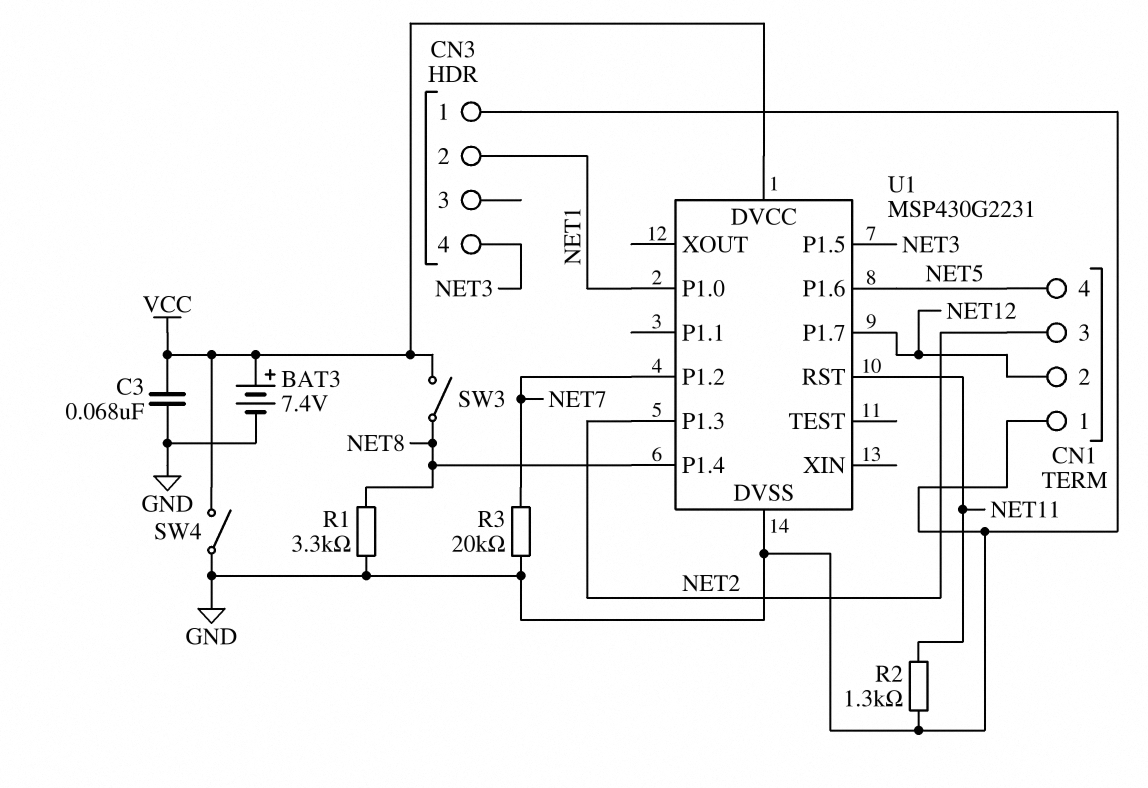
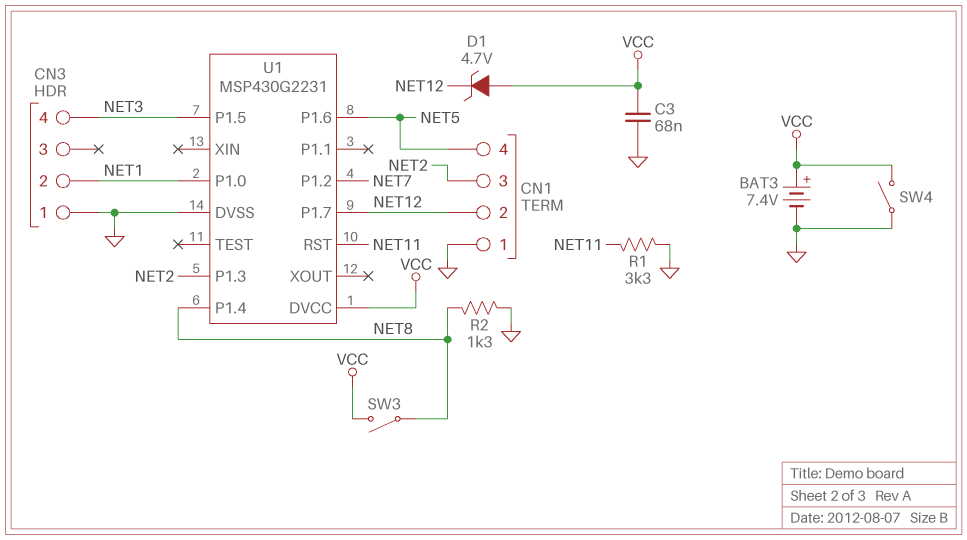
D1: none -> zener 4.7V (A VCC, K NET12)
R1: 3.3k (GND, NET8) -> 3.3k (GND, NET11)
R2: 1.3k (GND, NET11) -> 1.3k (GND, NET8)
R3: 20k (GND, NET7) -> none

